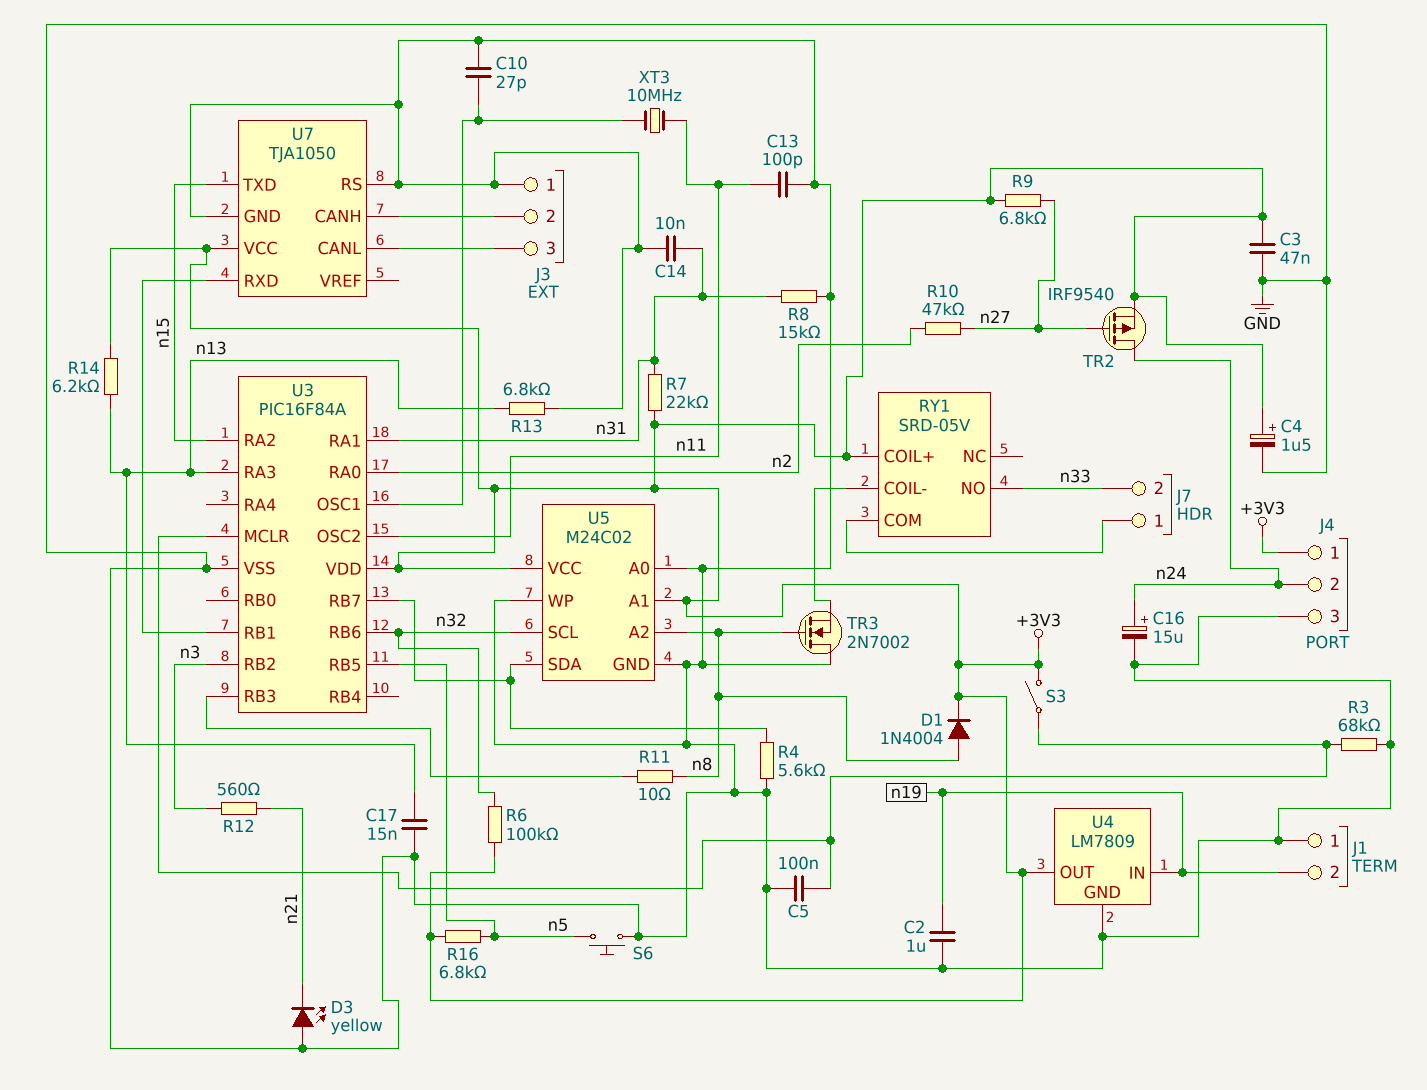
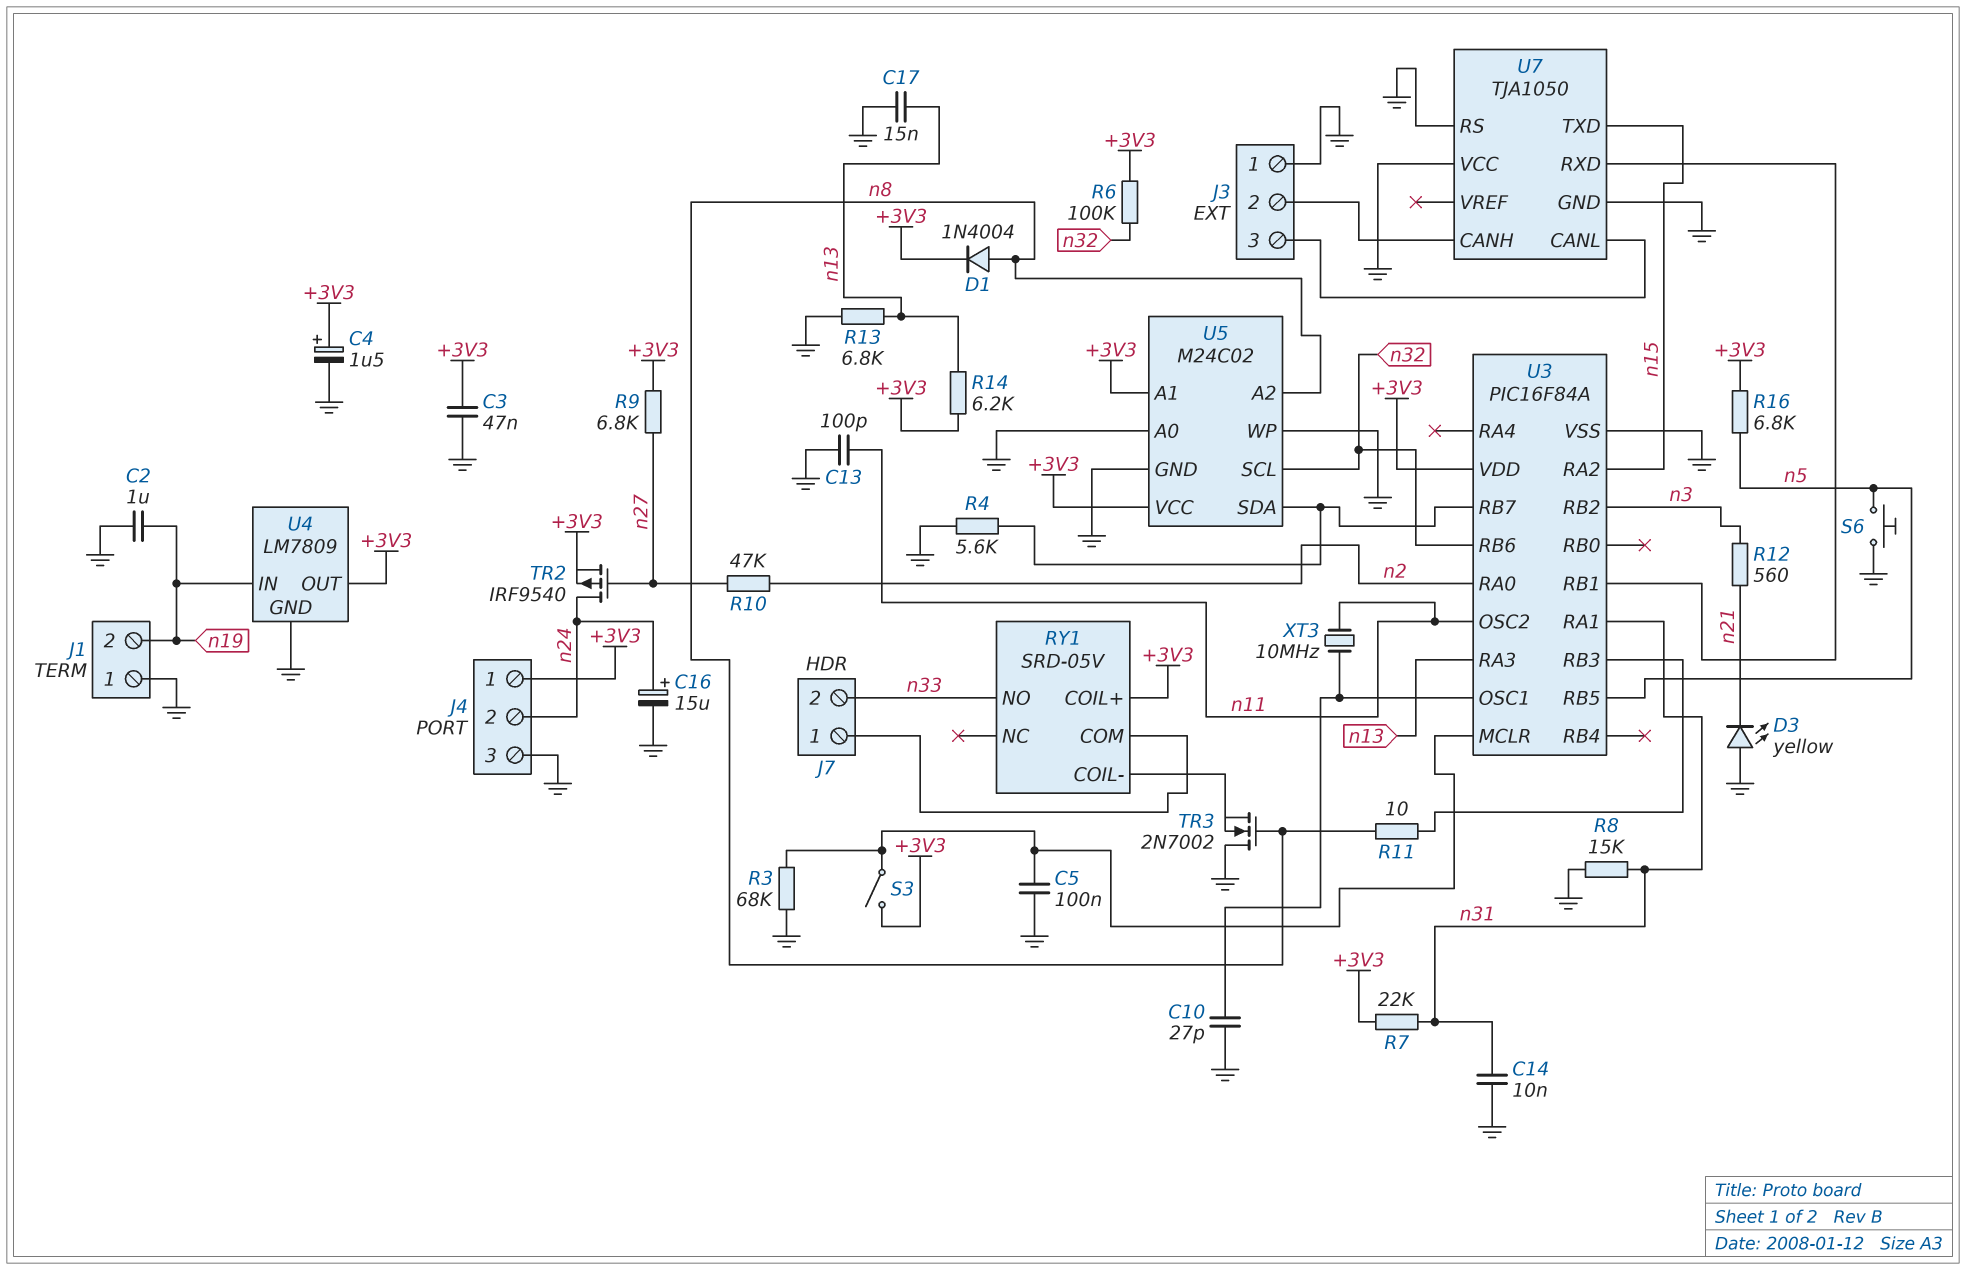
U7 pin VCC: +3V3 -> GND

